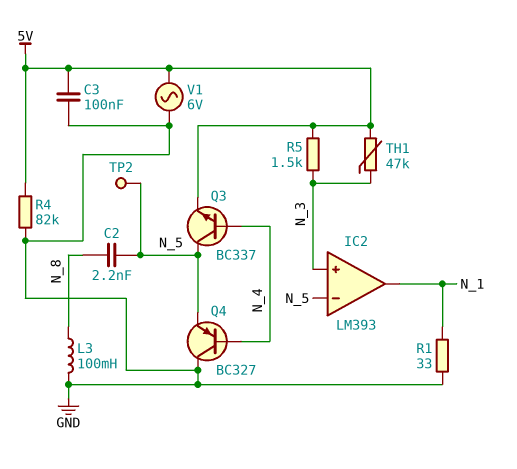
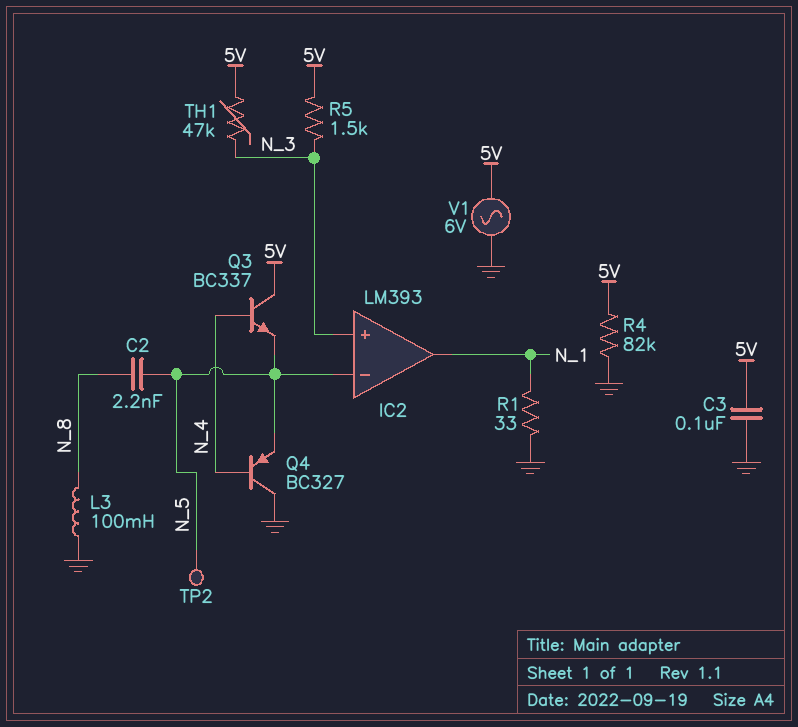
Q3: NPN BC337 (B N_4, C N_5, E 5V) -> NPN BC337 (B N_4, C 5V, E N_5)

